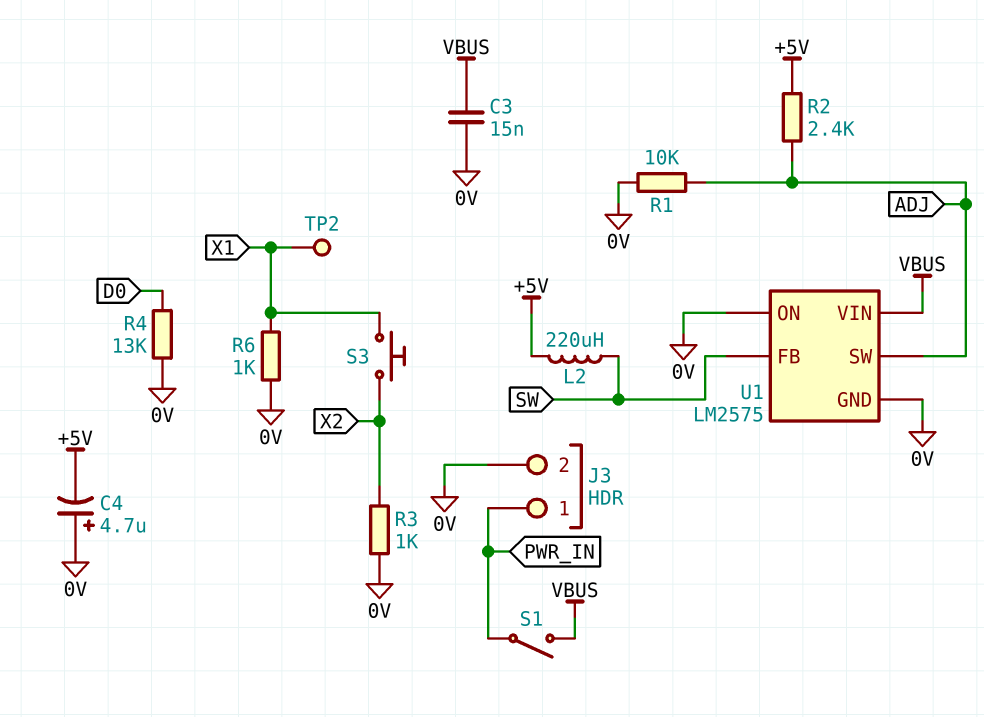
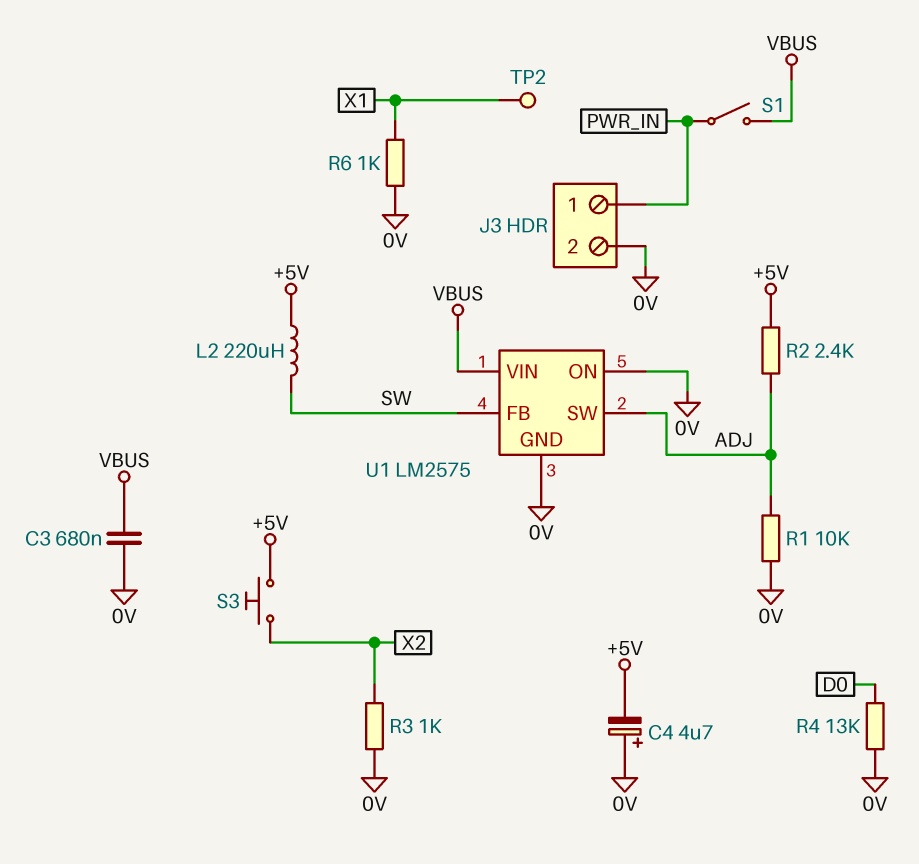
C3: 15nF (0V, VBUS) -> 680nF (0V, VBUS)
S3: button (X1, X2) -> button (+5V, X2)

